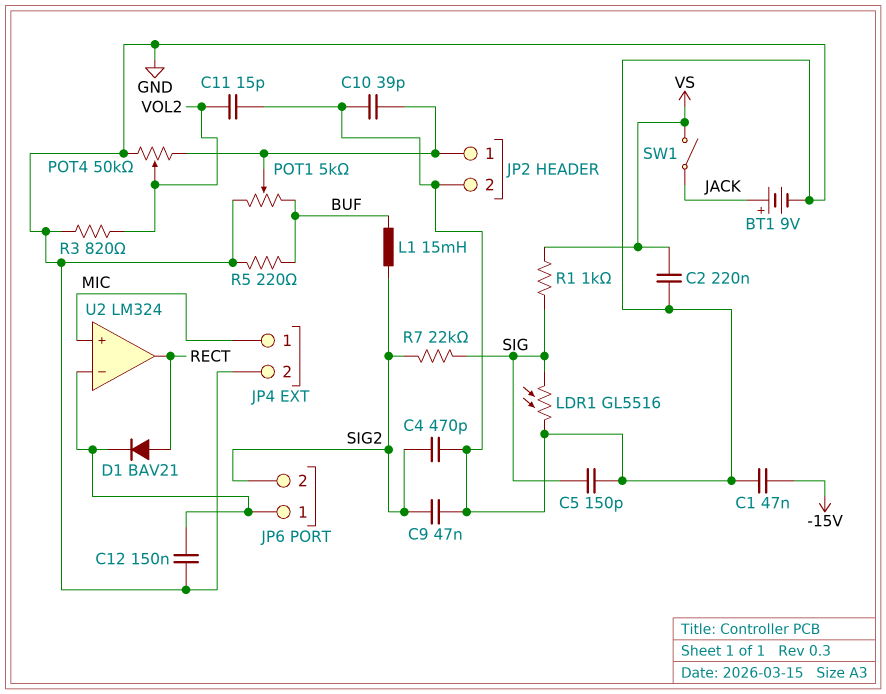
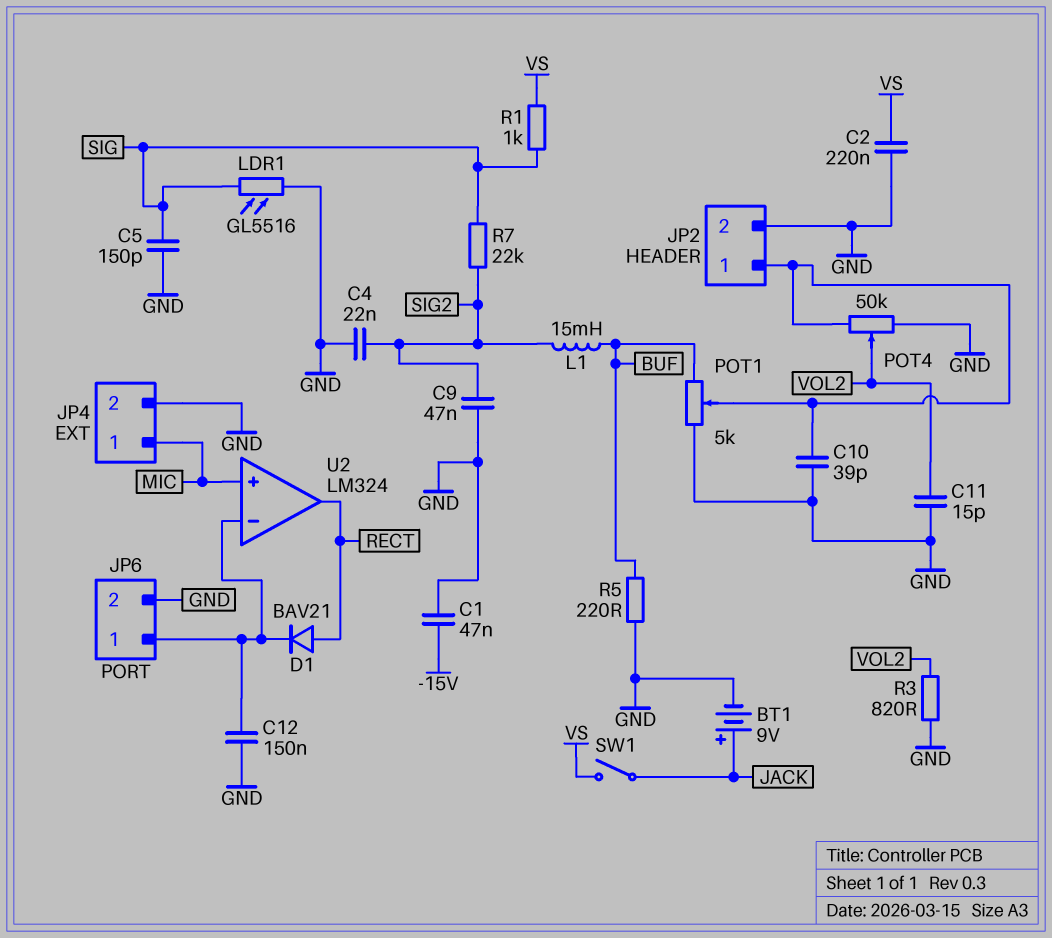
C4: 470pF (GND, SIG2) -> 22nF (GND, SIG2)
JP6 pin 2: SIG2 -> GND

